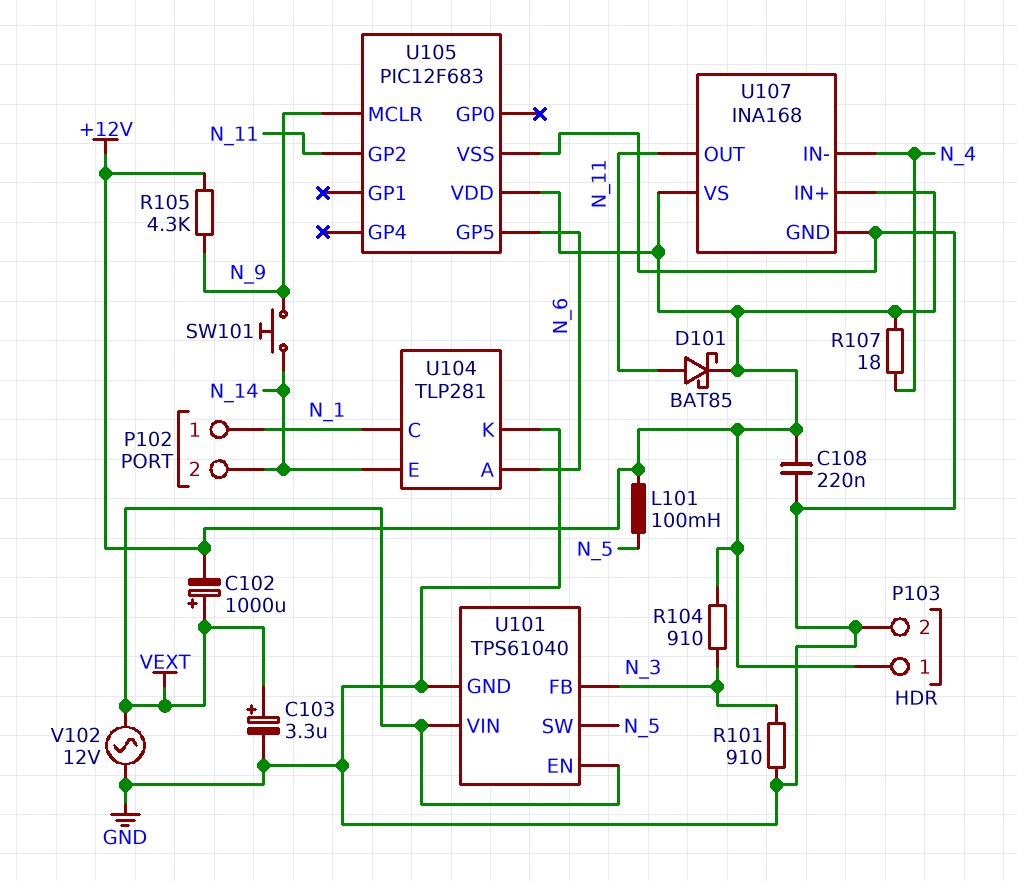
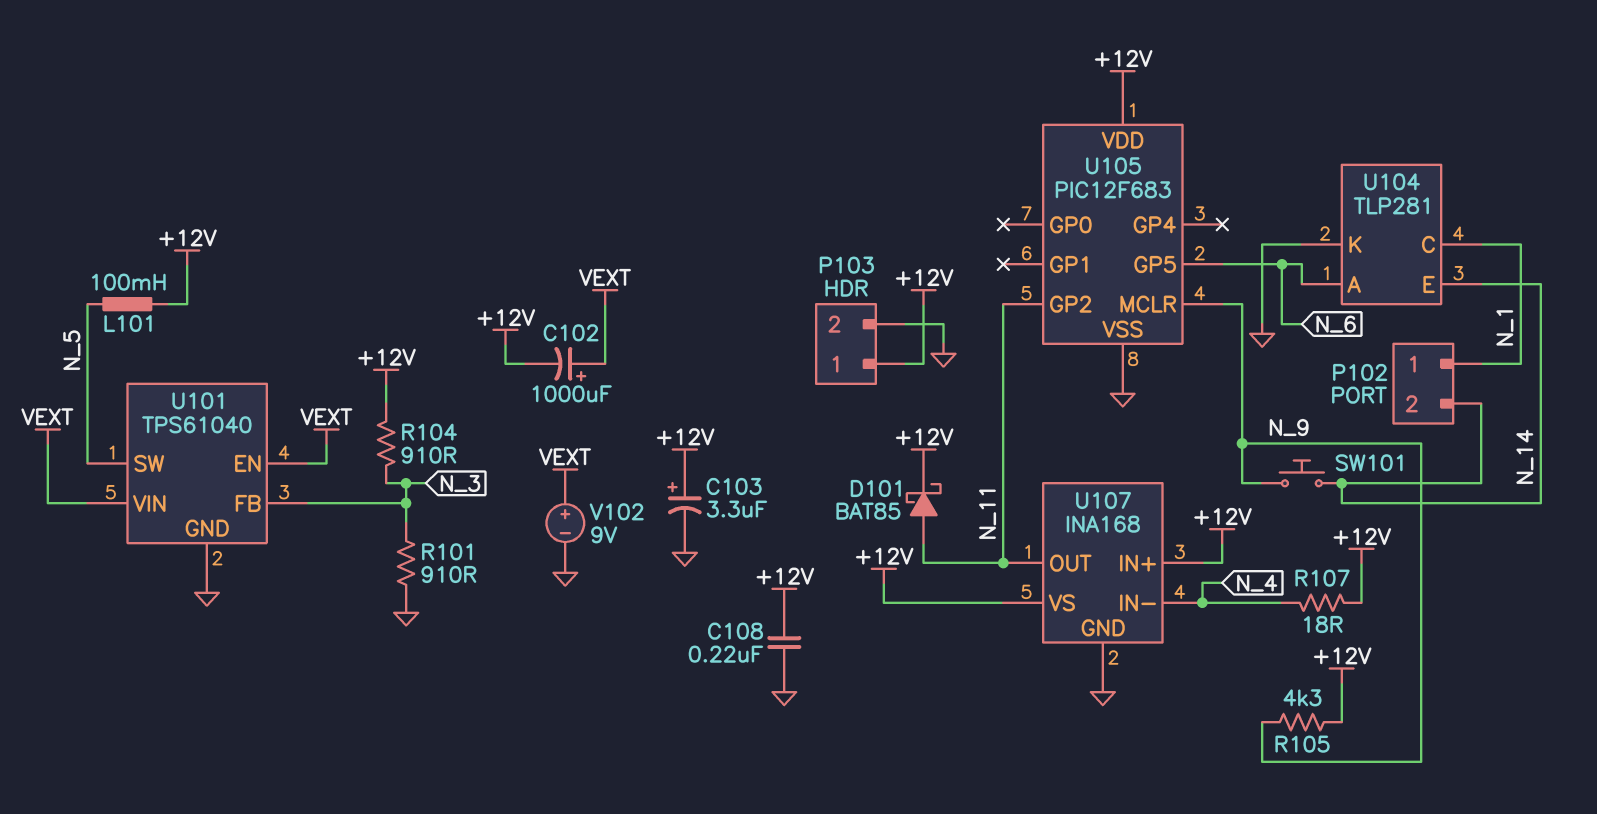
C103: 3.3uF (plus VEXT, minus GND) -> 3.3uF (plus +12V, minus GND)
V102: AC 12V (GND, VEXT) -> 9V (plus VEXT, minus GND)

